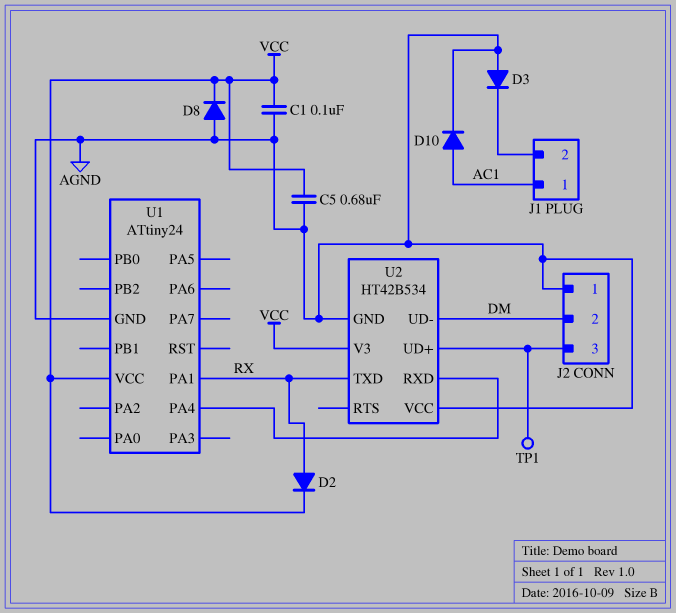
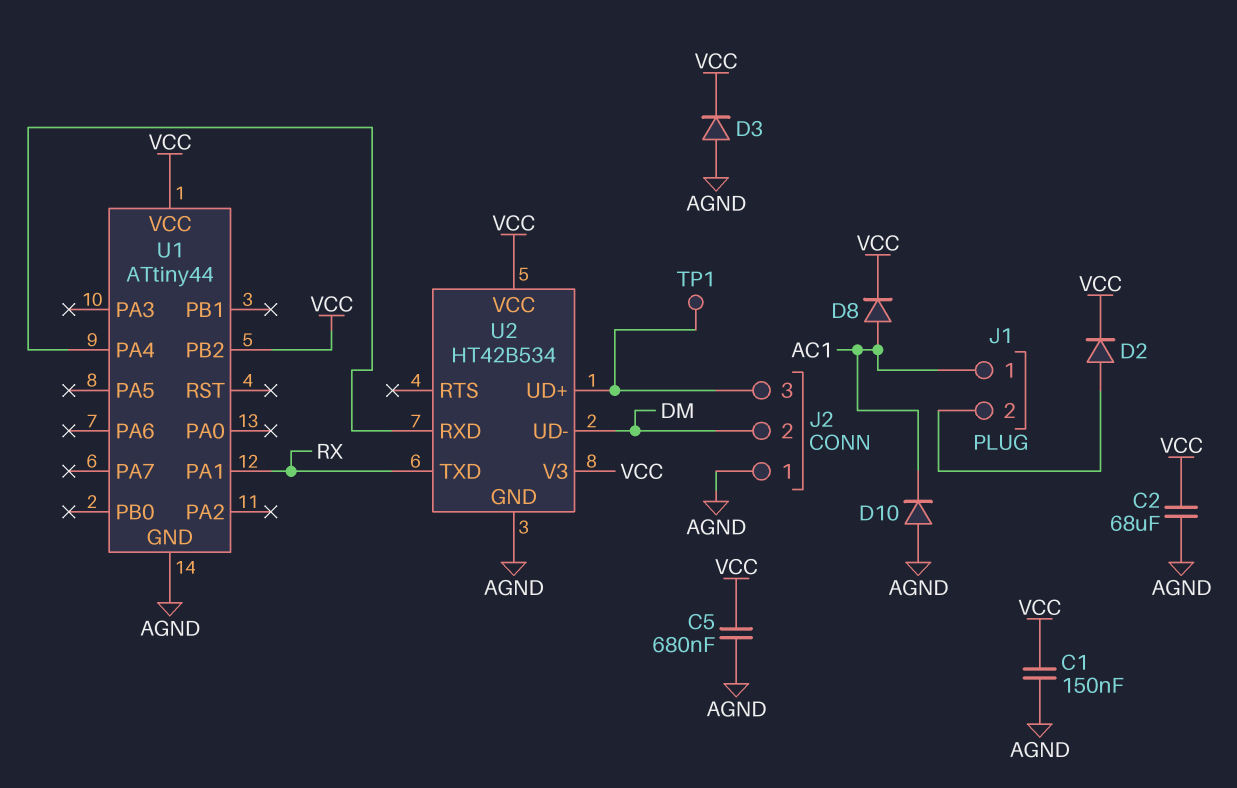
C1: 100nF (AGND, VCC) -> 150nF (AGND, VCC)
C2: none -> 68uF (AGND, VCC)
D2: diode (A RX, K VCC) -> diode (A J1/2, K VCC)
D3: diode (A AGND, K J1/2) -> diode (A AGND, K VCC)
D8: diode (A AGND, K VCC) -> diode (A AC1, K VCC)
D10: diode (A AC1, K AGND) -> diode (A AGND, K AC1)
U1: ATtiny24 -> ATtiny44
U1 pin PB2: none -> VCC
U2 pin VCC: AGND -> VCC

